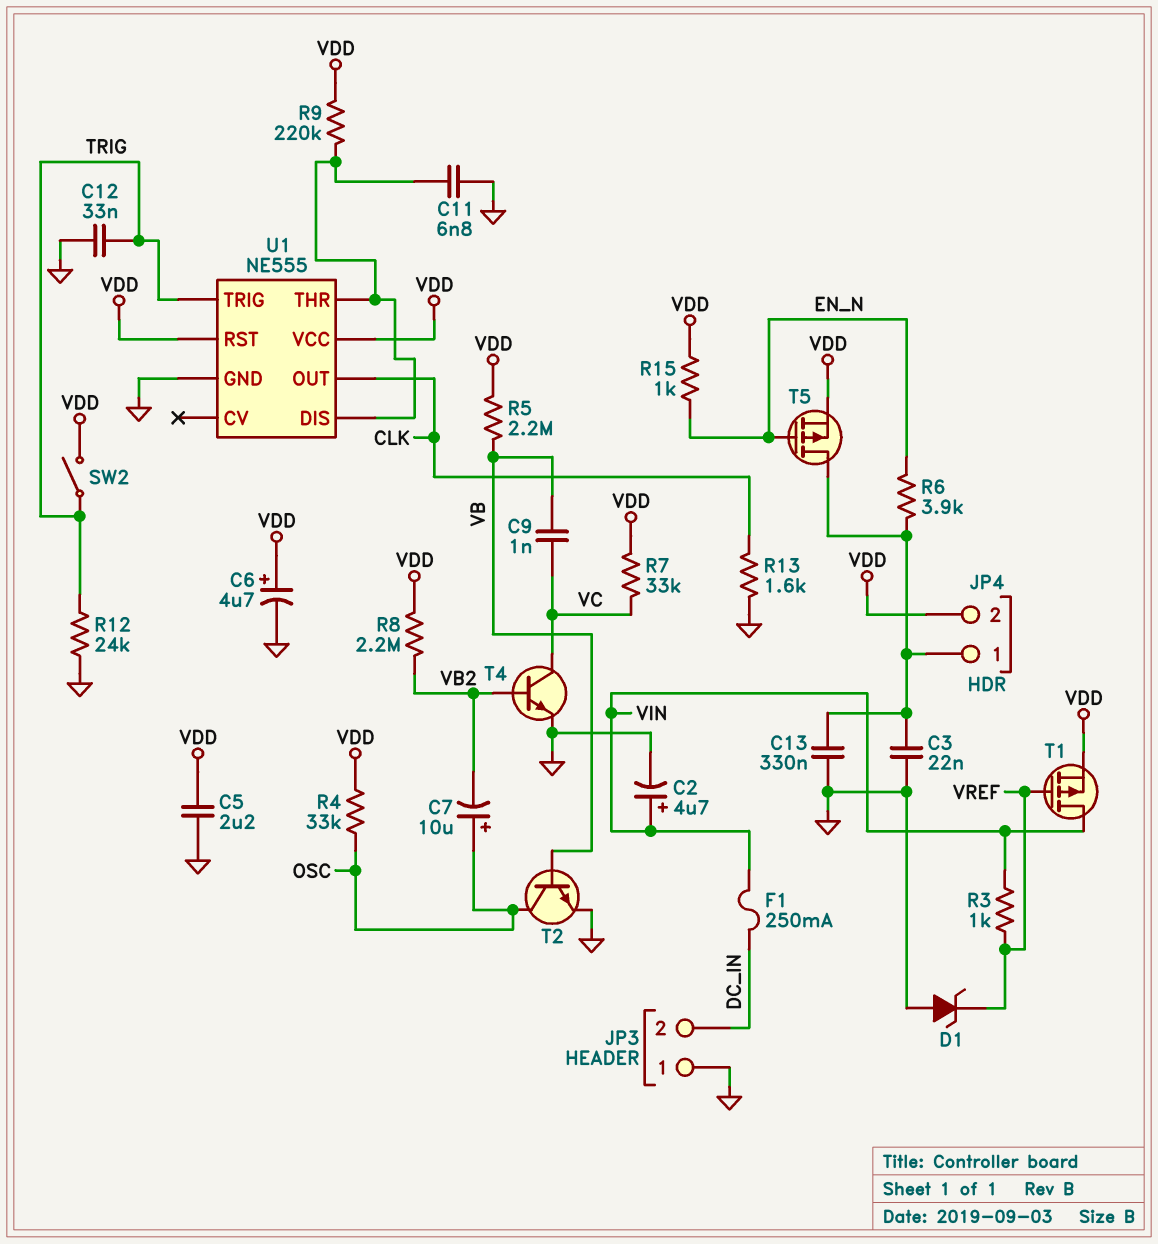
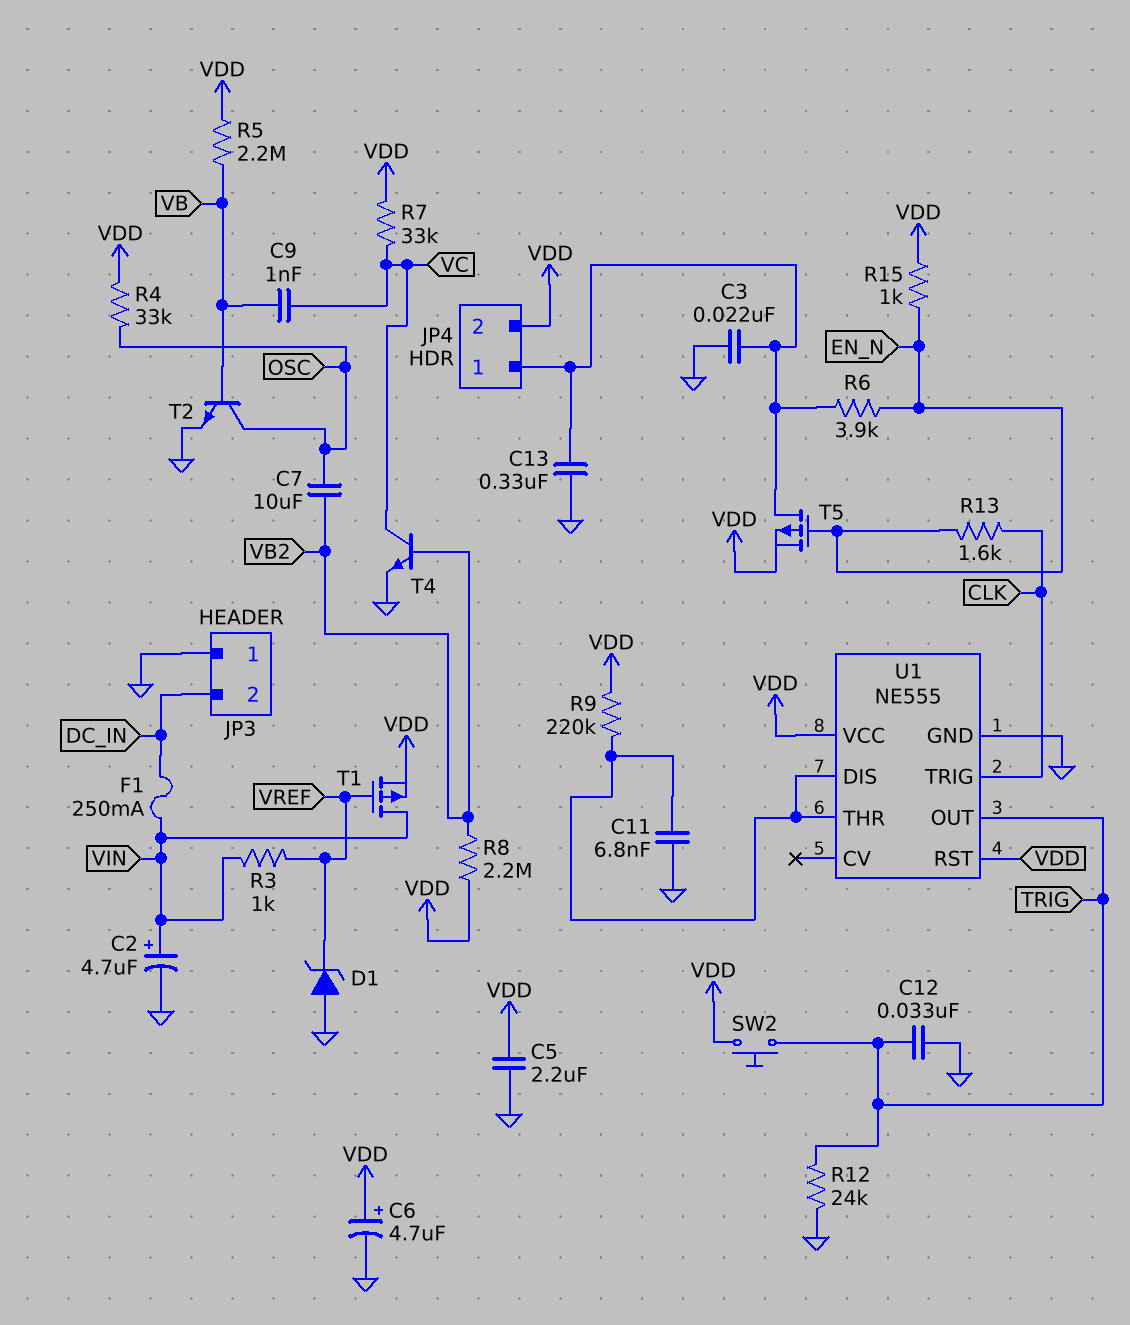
C7: 10uF (plus OSC, minus VB2) -> 10uF (OSC, VB2)
R13: 1.6k (CLK, GND) -> 1.6k (CLK, EN_N)
SW2: switch (TRIG, VDD) -> button (TRIG, VDD)
U1 pin OUT: CLK -> TRIG
U1 pin TRIG: TRIG -> CLK

